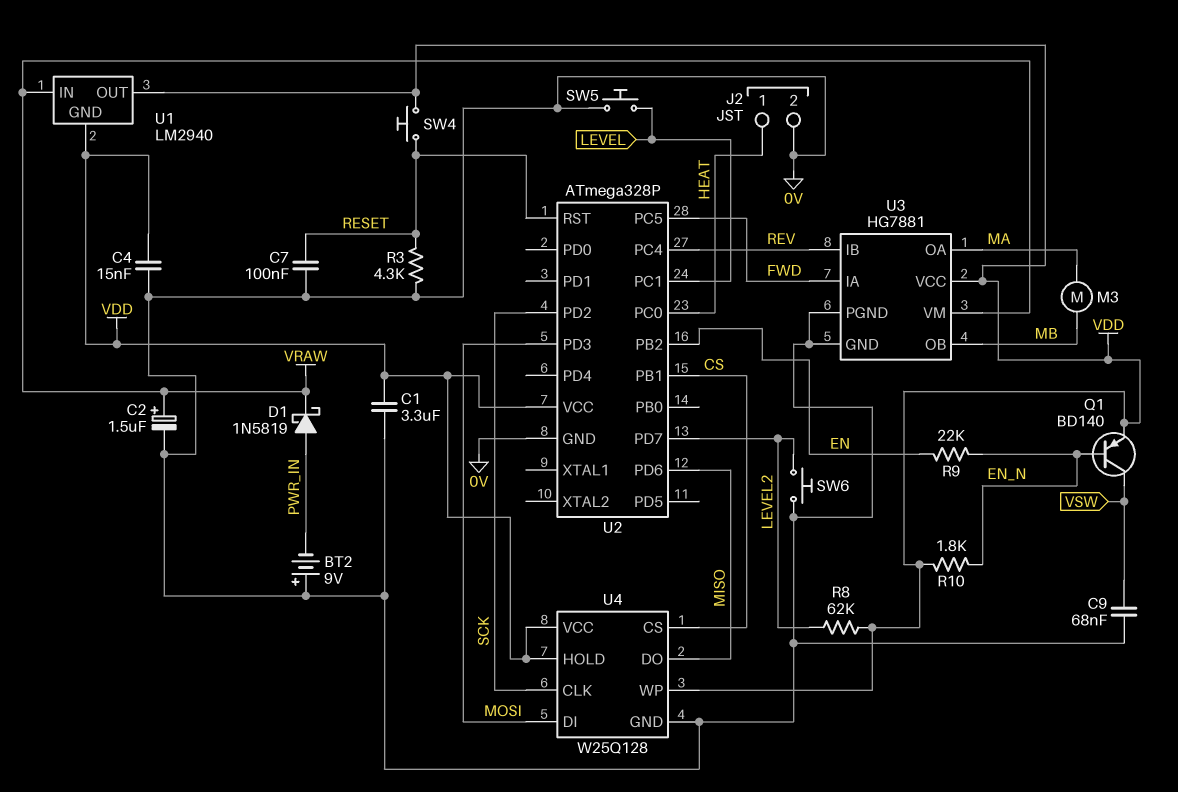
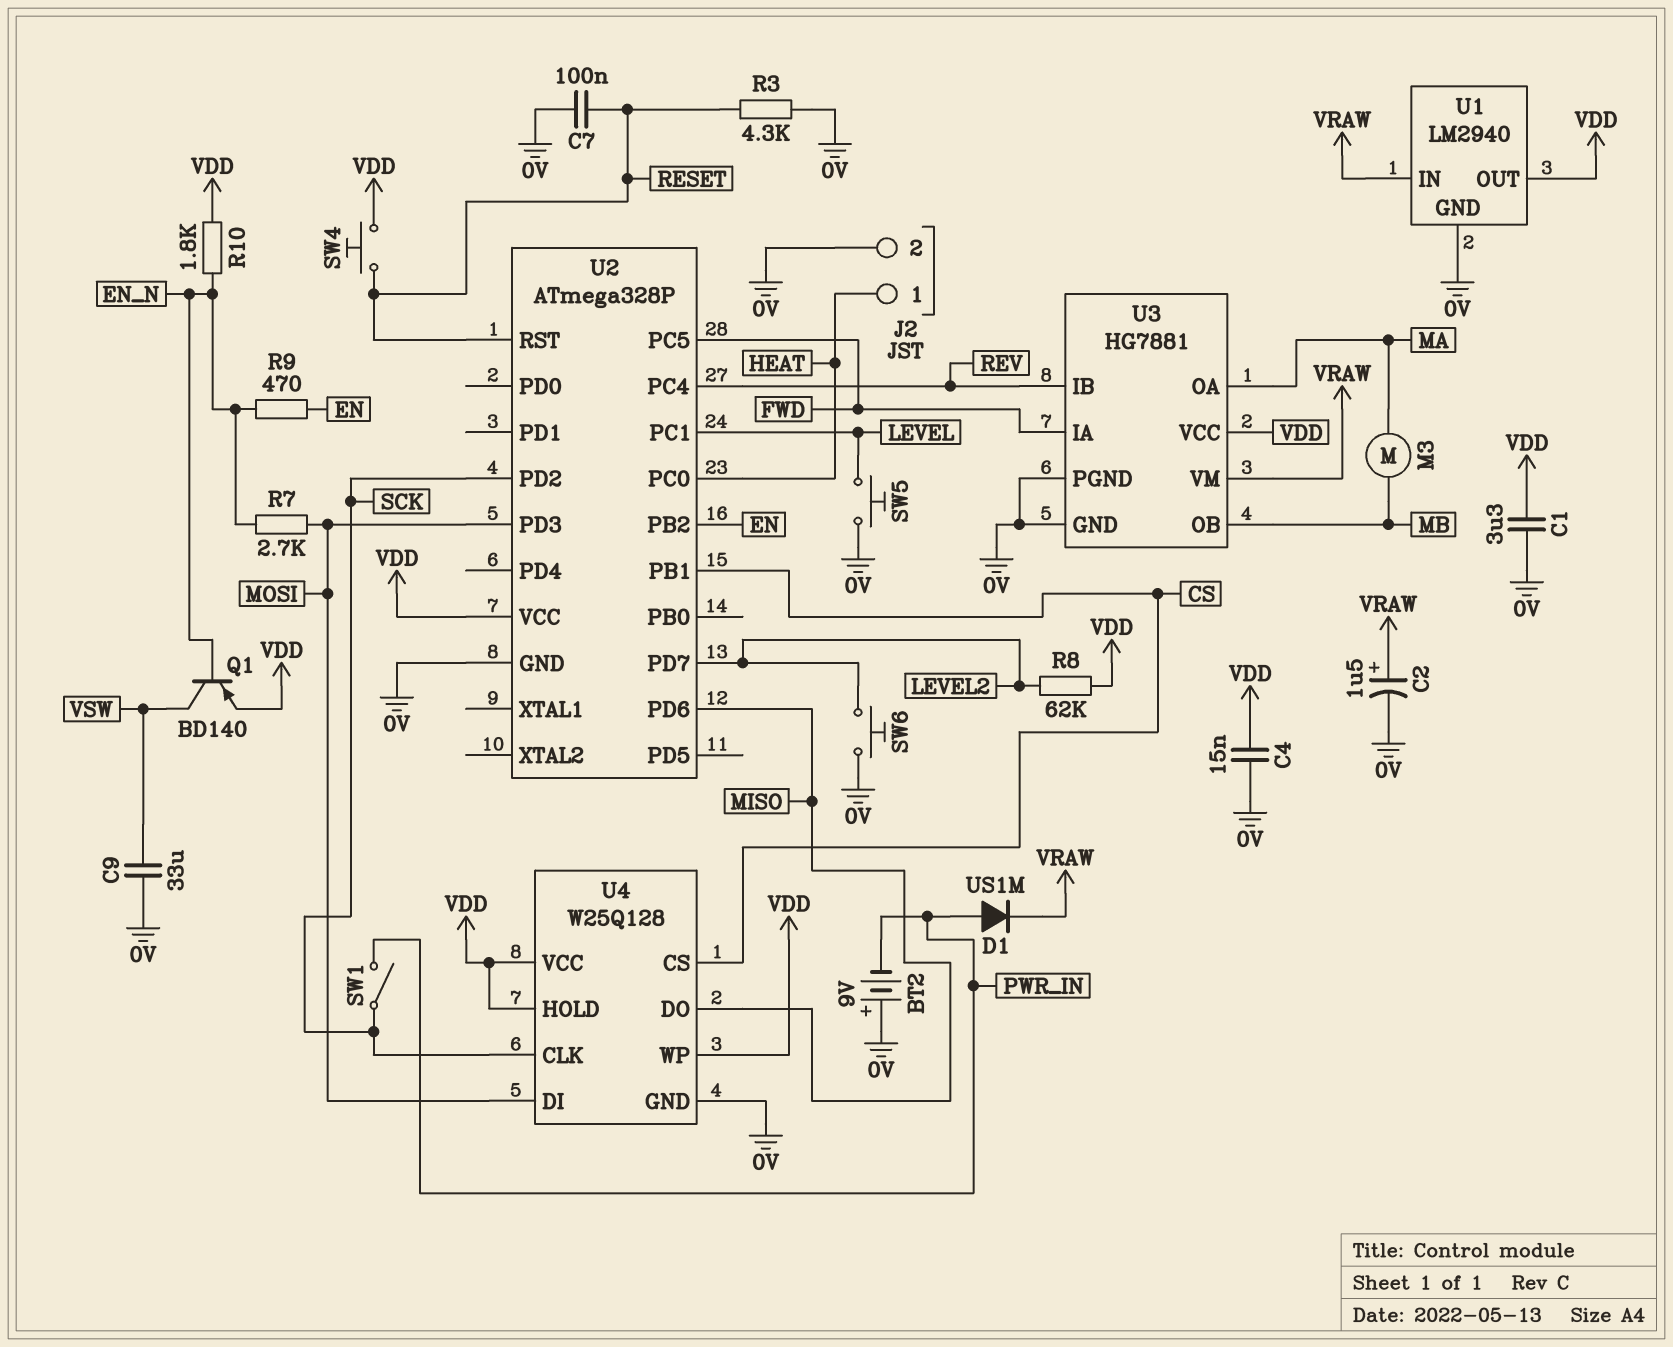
C9: 68nF (0V, VSW) -> 33uF (0V, VSW)
D1: schottky 1N5819 (A PWR_IN, K VRAW) -> diode US1M (A PWR_IN, K VRAW)
R7: none -> 2.7k (EN_N, MOSI)
R9: 22k (EN, EN_N) -> 470 (EN, EN_N)
SW1: none -> switch (PWR_IN, SCK)
U1 pin GND: VDD -> 0V

